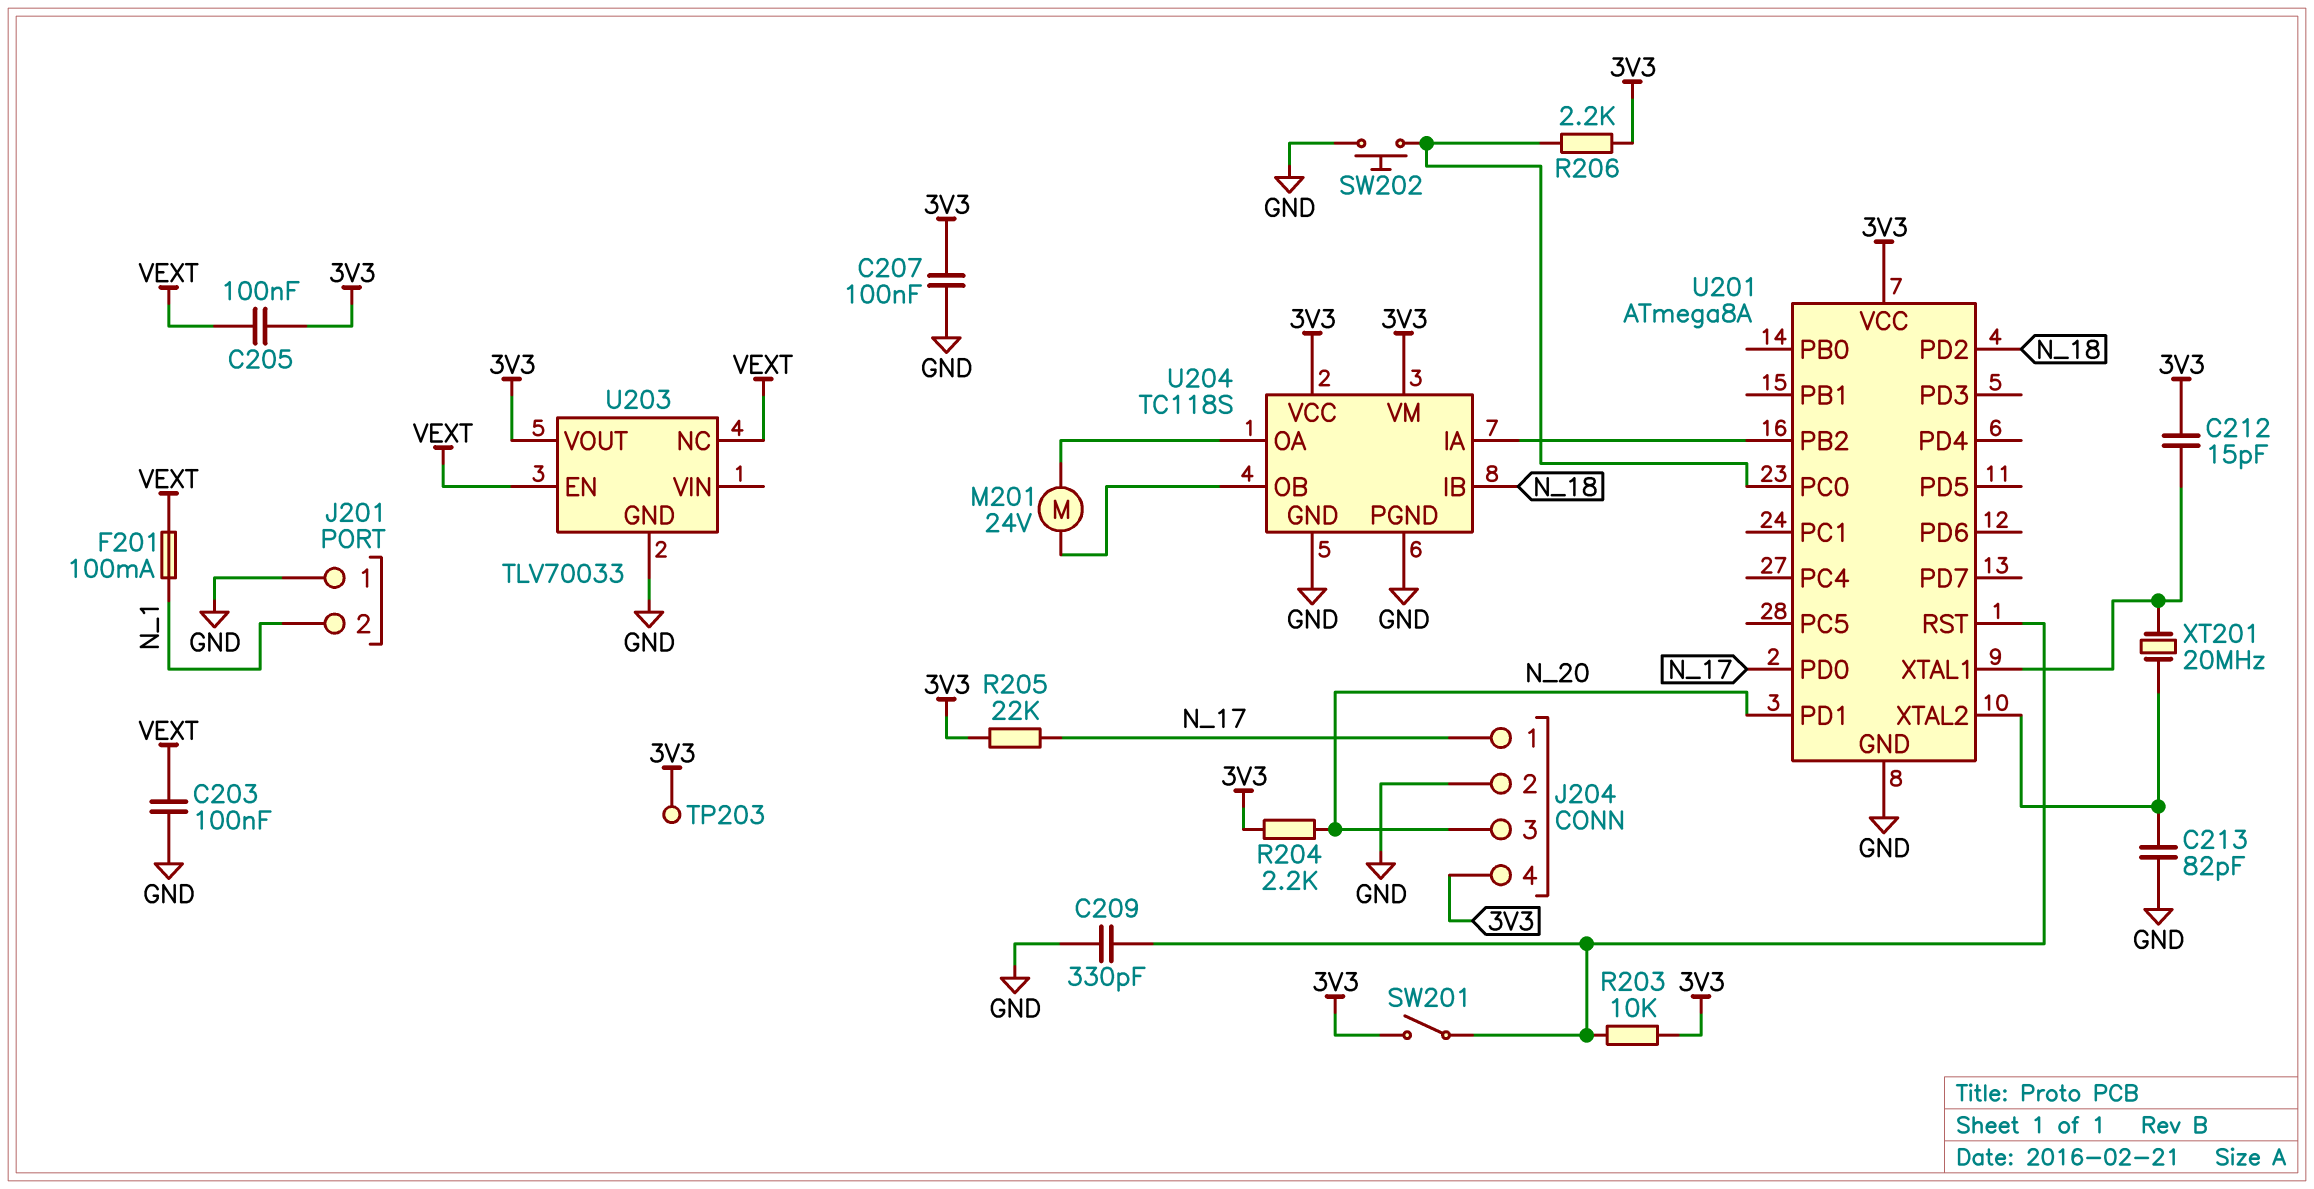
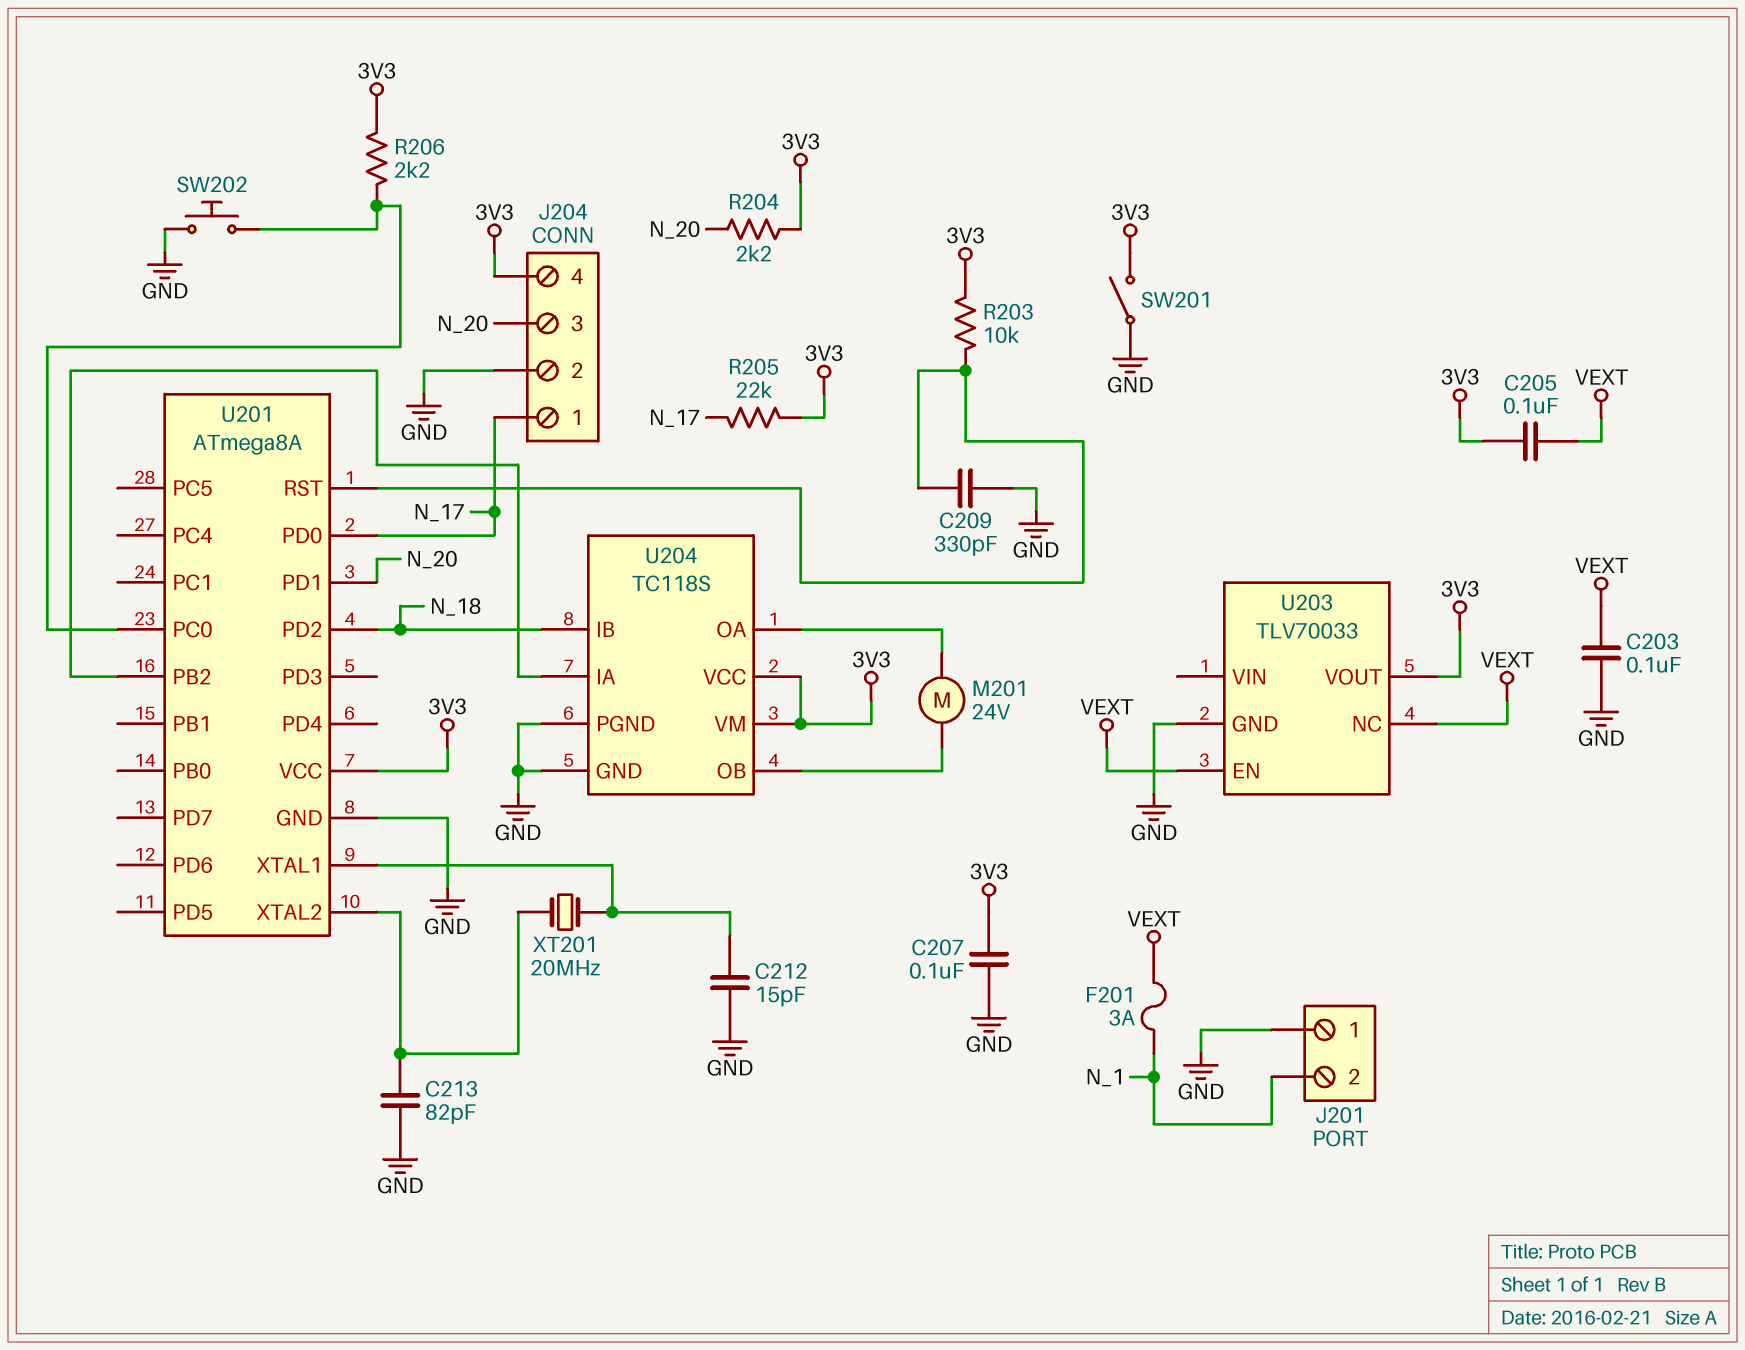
C212: 15pF (3V3, U201/XTAL1) -> 15pF (GND, U201/XTAL1)
F201: 100mA (N_1, VEXT) -> 3A (N_1, VEXT)
SW201: switch (3V3, U201/RST) -> switch (3V3, GND)
TP203: test point (3V3) -> none

